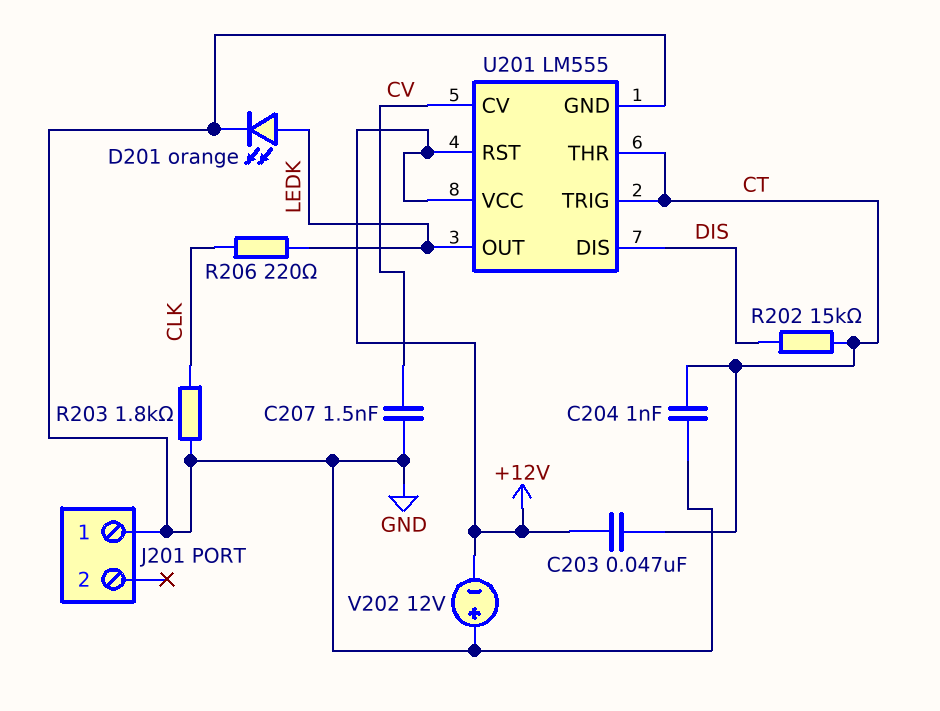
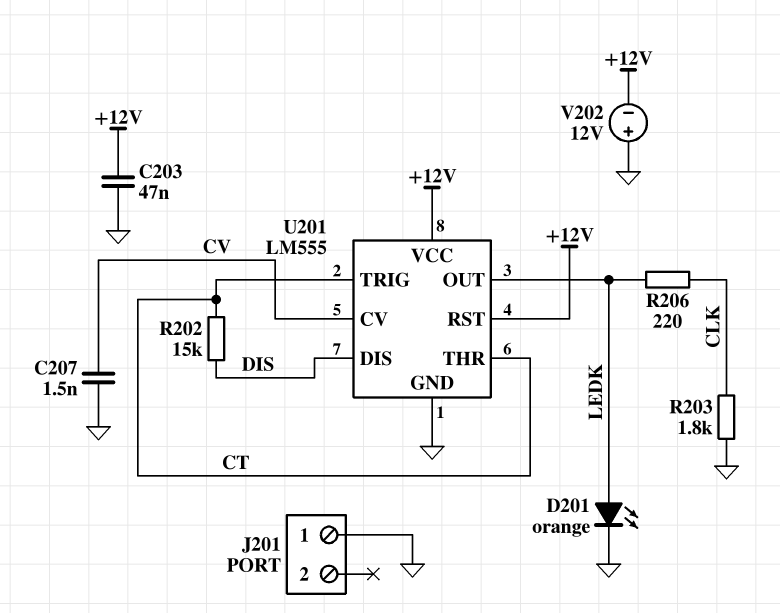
C203: 47nF (+12V, CT) -> 47nF (+12V, GND)
C204: 1nF (CT, GND) -> none

